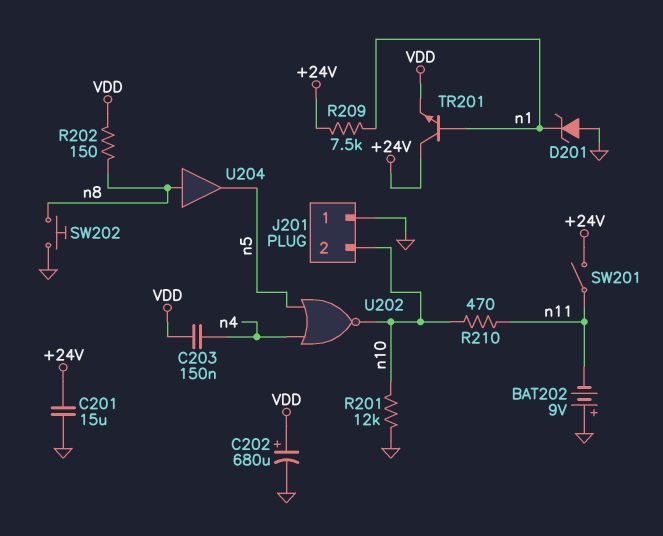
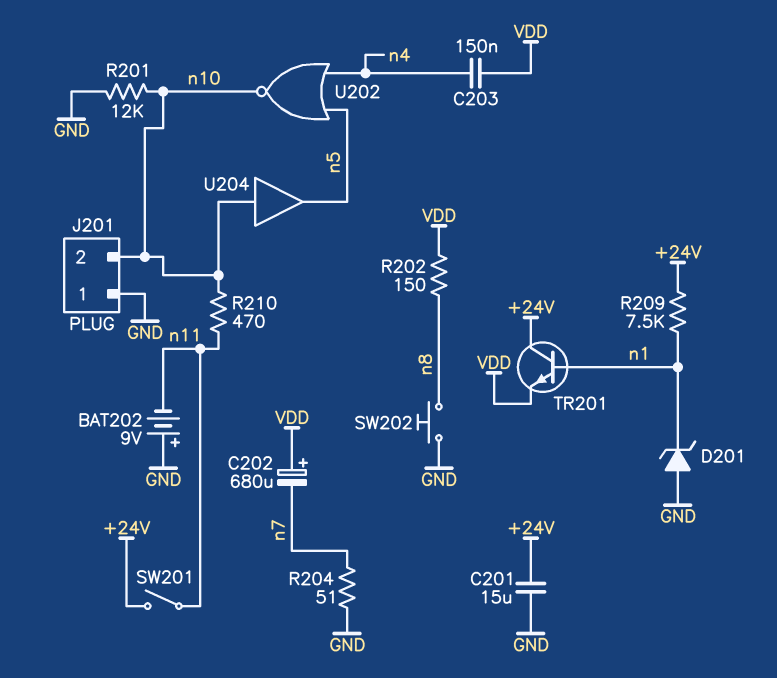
C202: 680uF (plus VDD, minus GND) -> 680uF (plus VDD, minus n7)
R204: none -> 51 (GND, n7)
U204: buffer (in n8, out n5) -> buffer (in n10, out n5)

